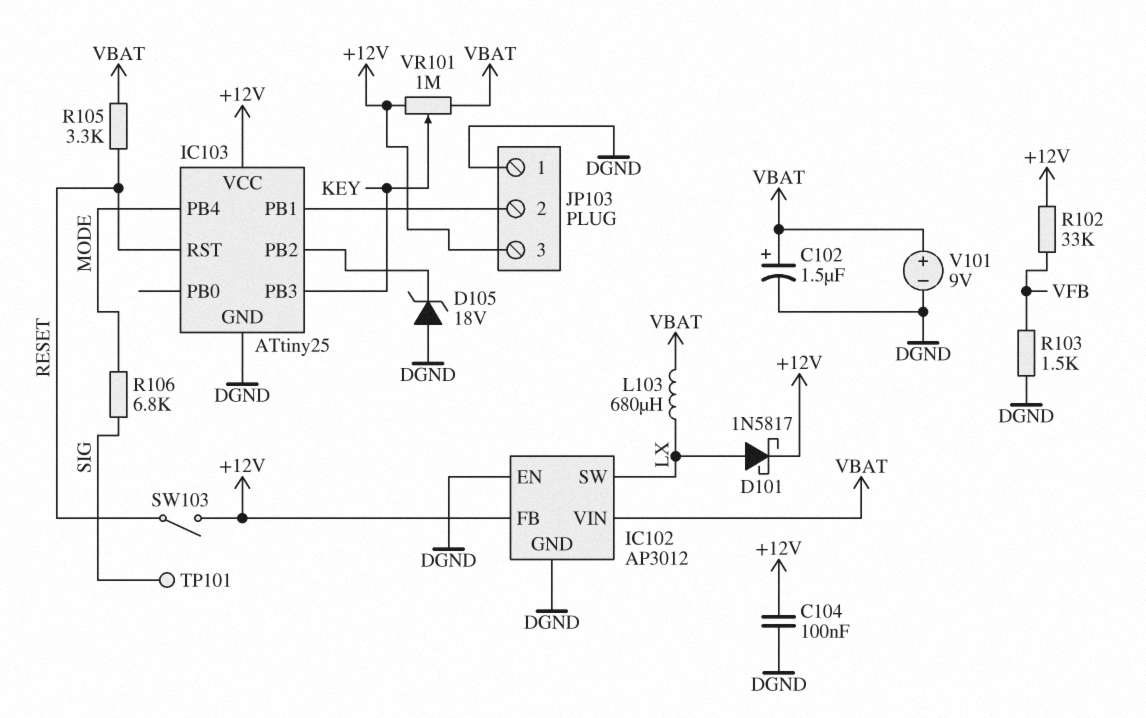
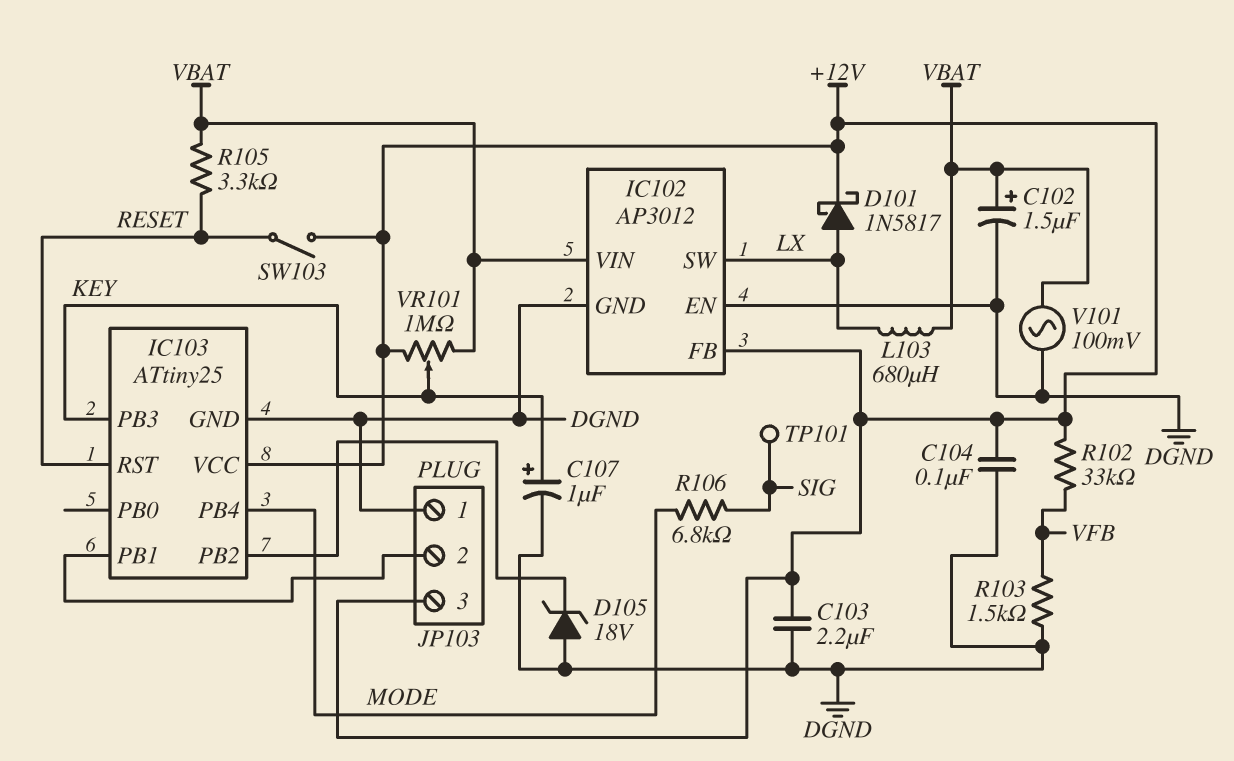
C103: none -> 2.2uF (+12V, DGND)
C107: none -> 1uF (plus KEY, minus DGND)
V101: 9V (plus VBAT, minus DGND) -> AC 100mV (DGND, VBAT)

